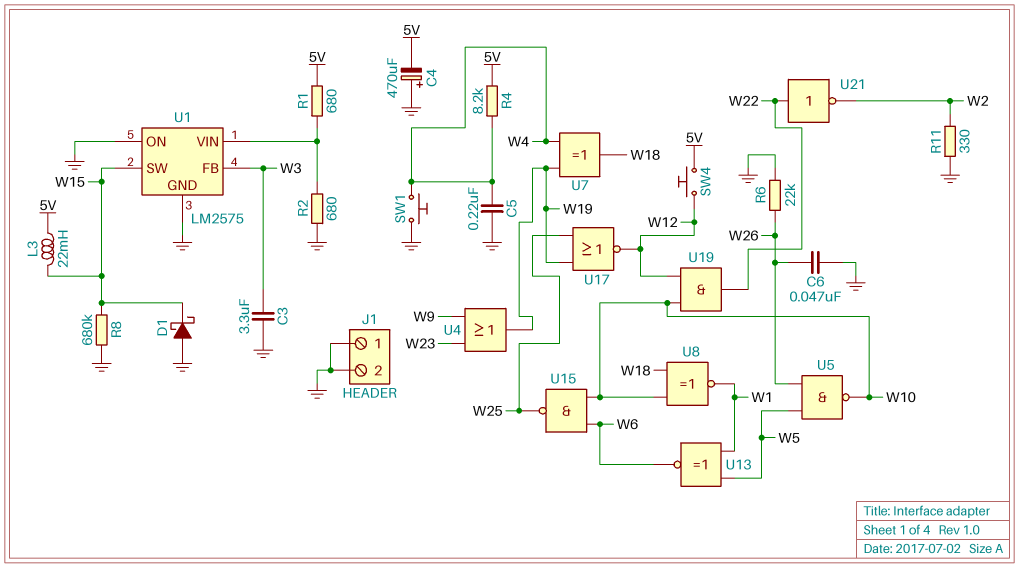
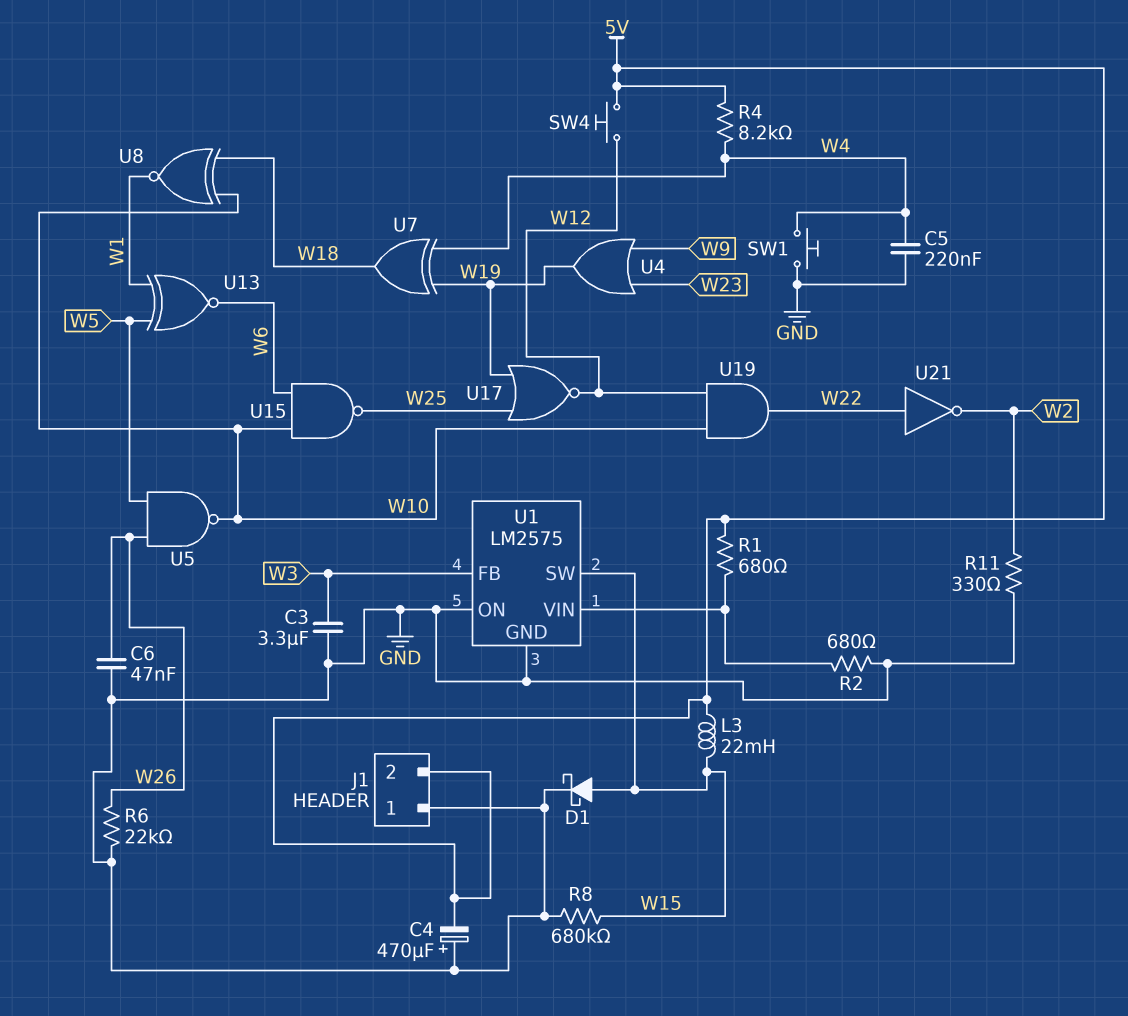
D1: schottky (A GND, K W15) -> schottky (A W15, K GND)
J1 pin 2: GND -> 5V

